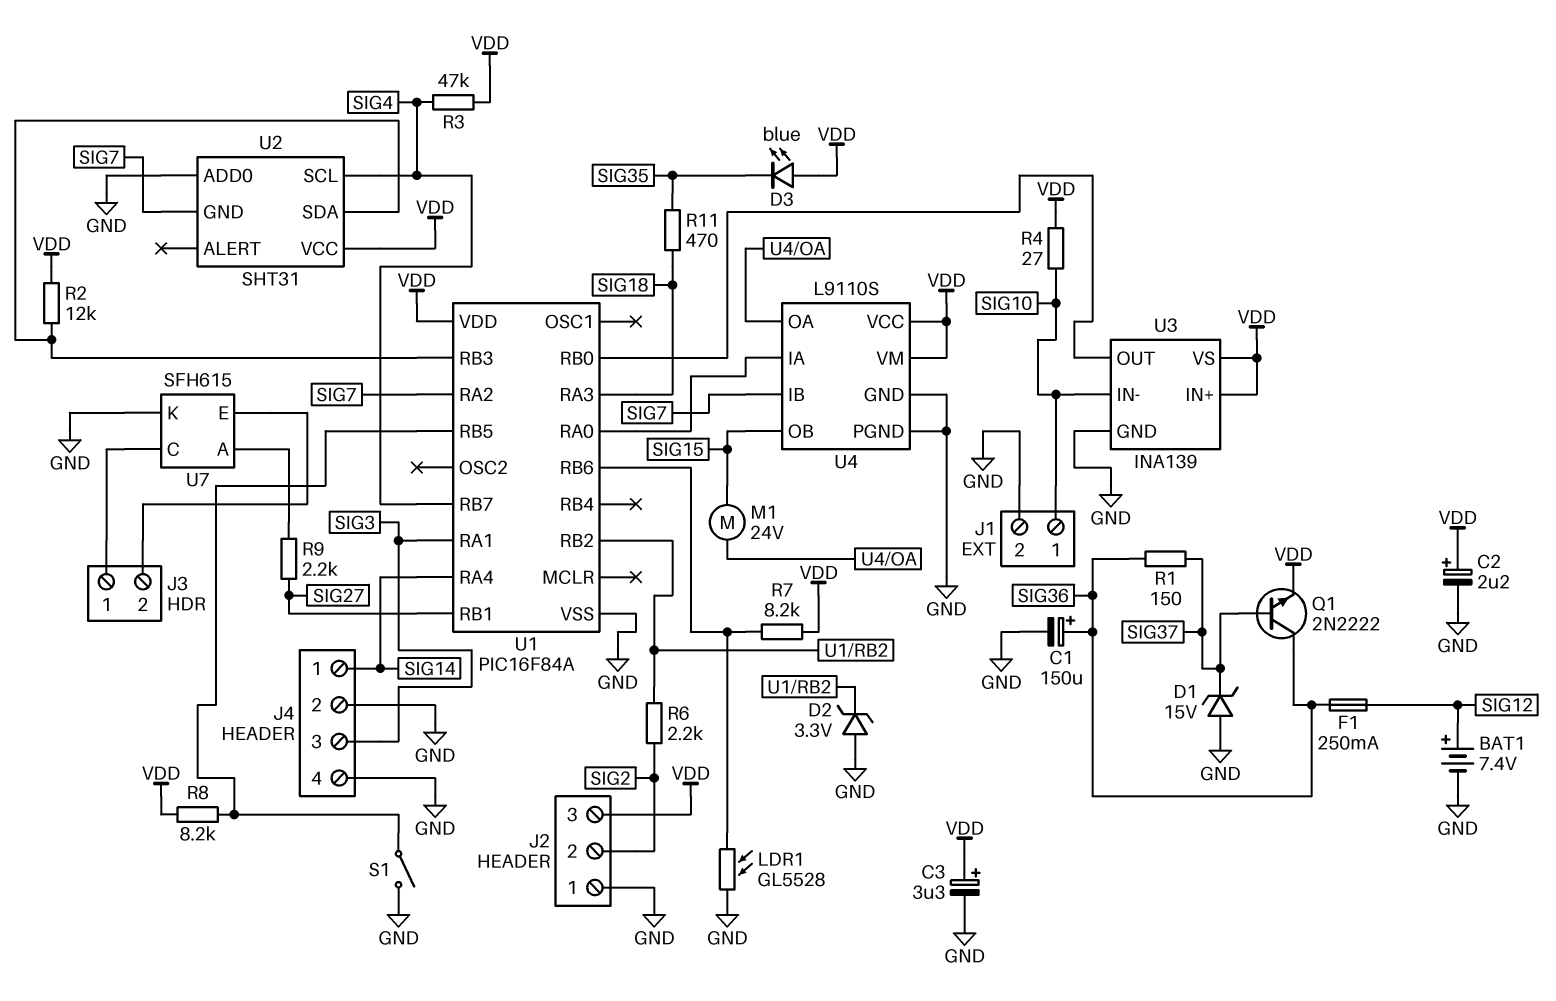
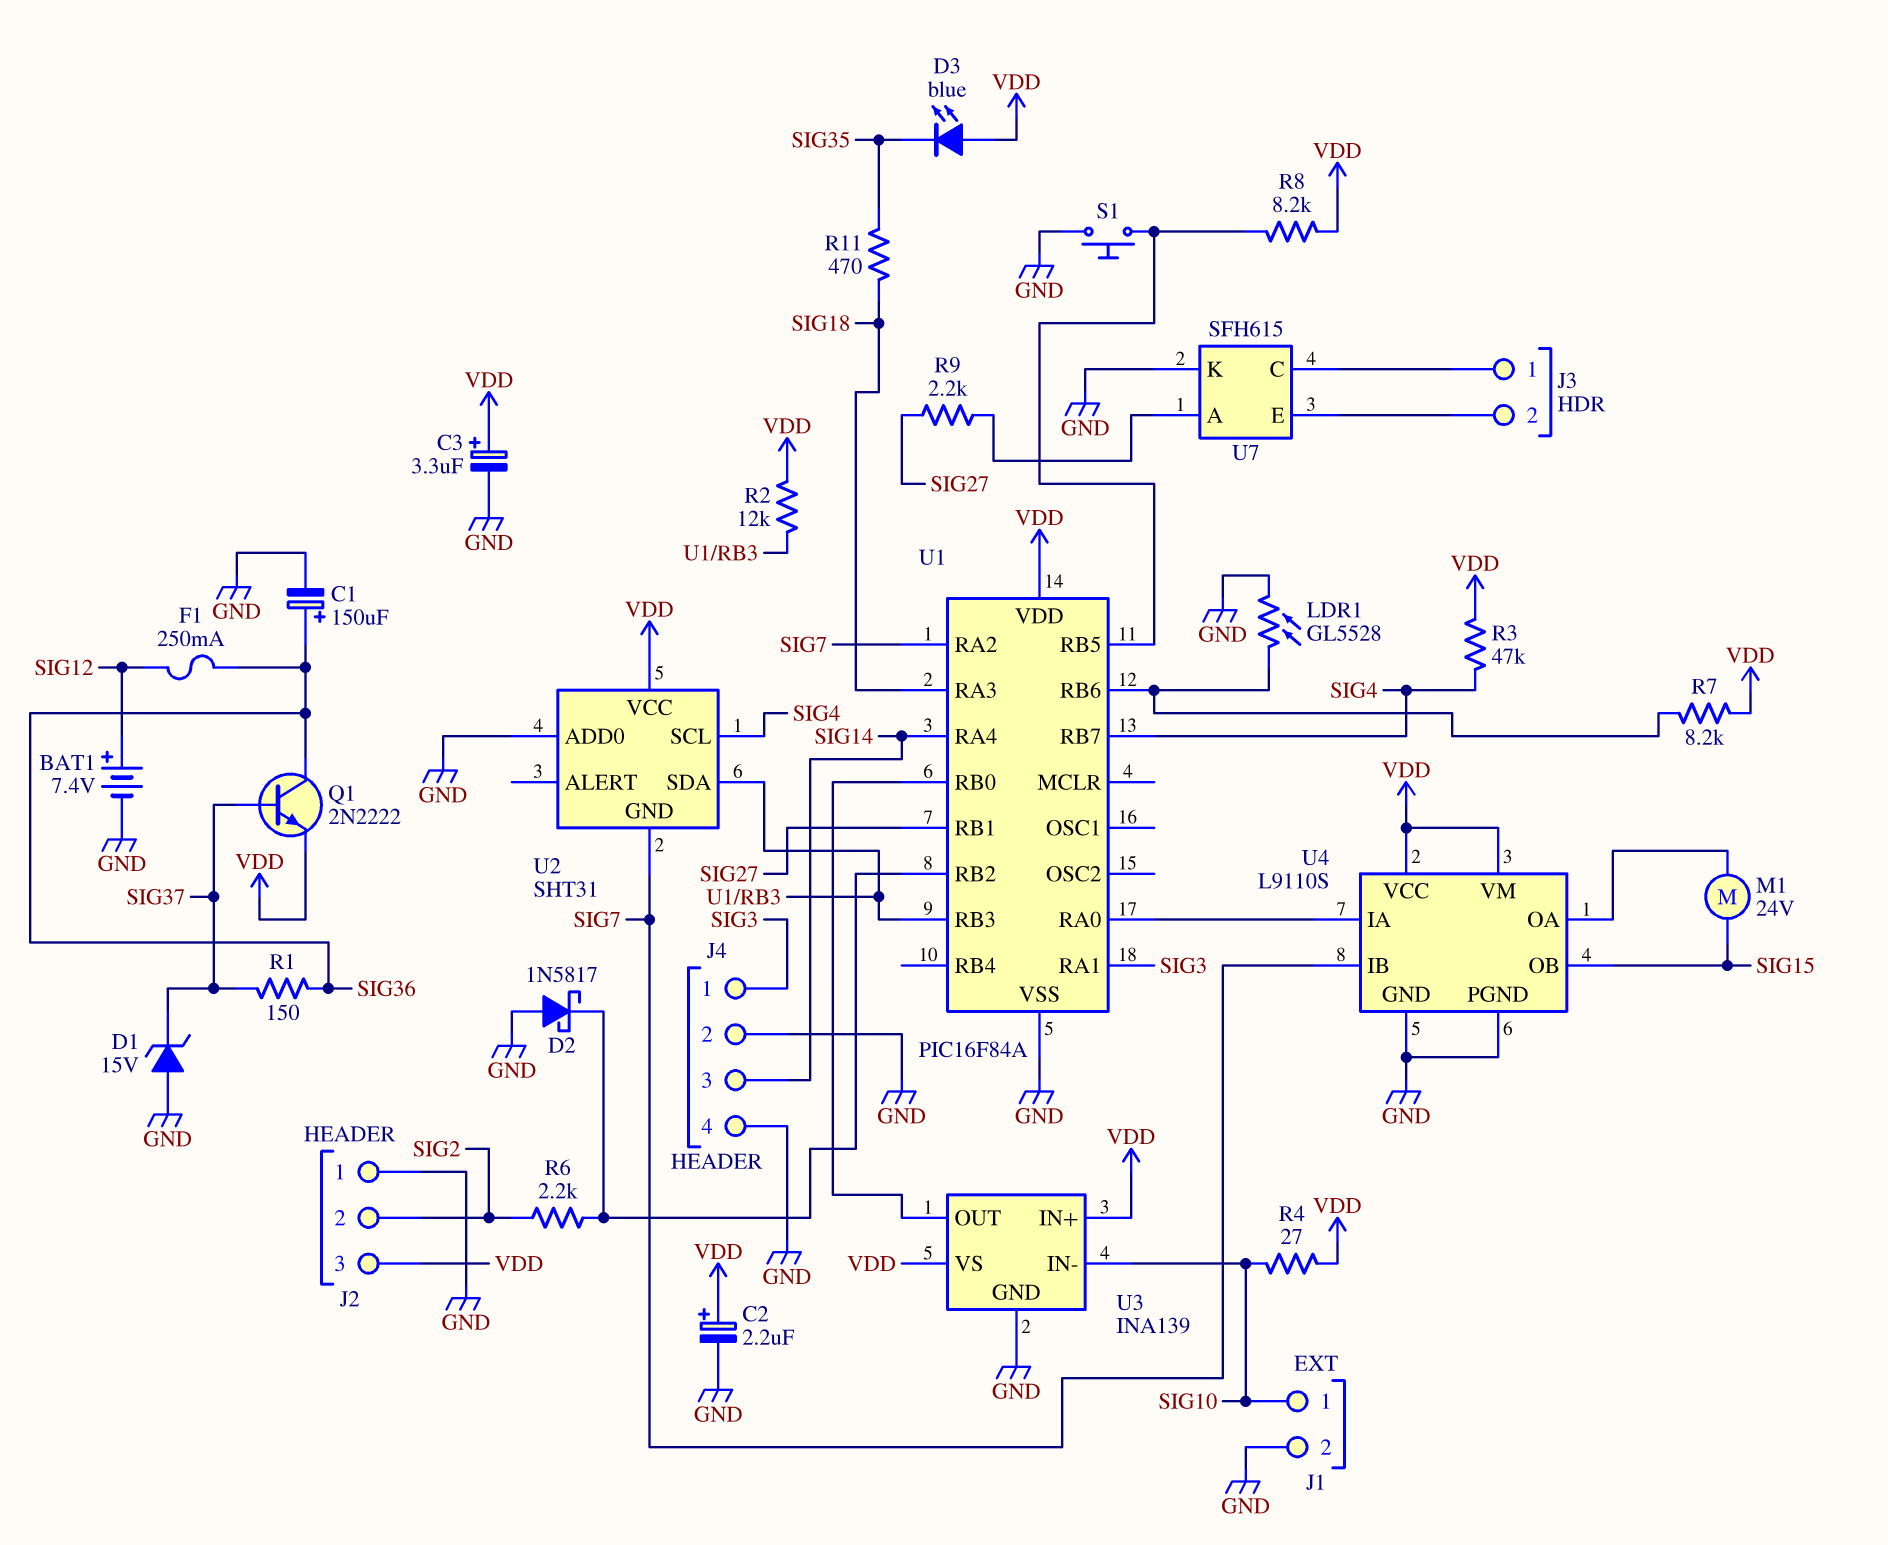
D2: zener 3.3V (A GND, K U1/RB2) -> schottky 1N5817 (A GND, K U1/RB2)
J4 pin 1: SIG14 -> SIG3
J4 pin 3: SIG3 -> SIG14
S1: switch (GND, U1/RB5) -> button (GND, U1/RB5)

